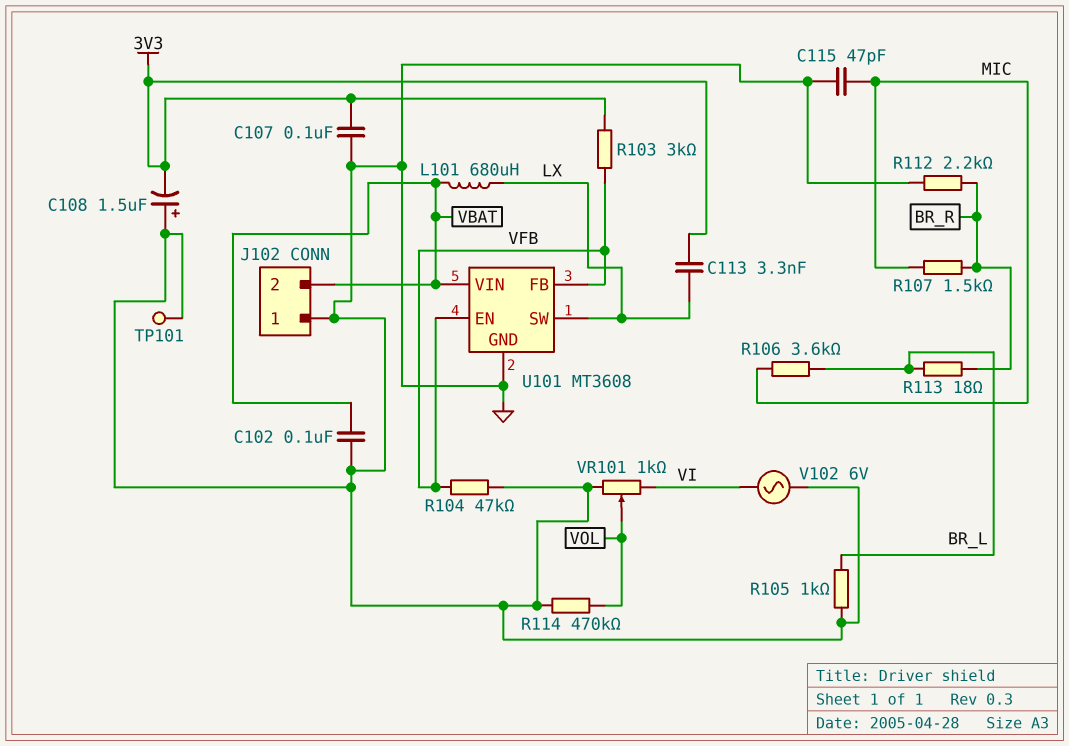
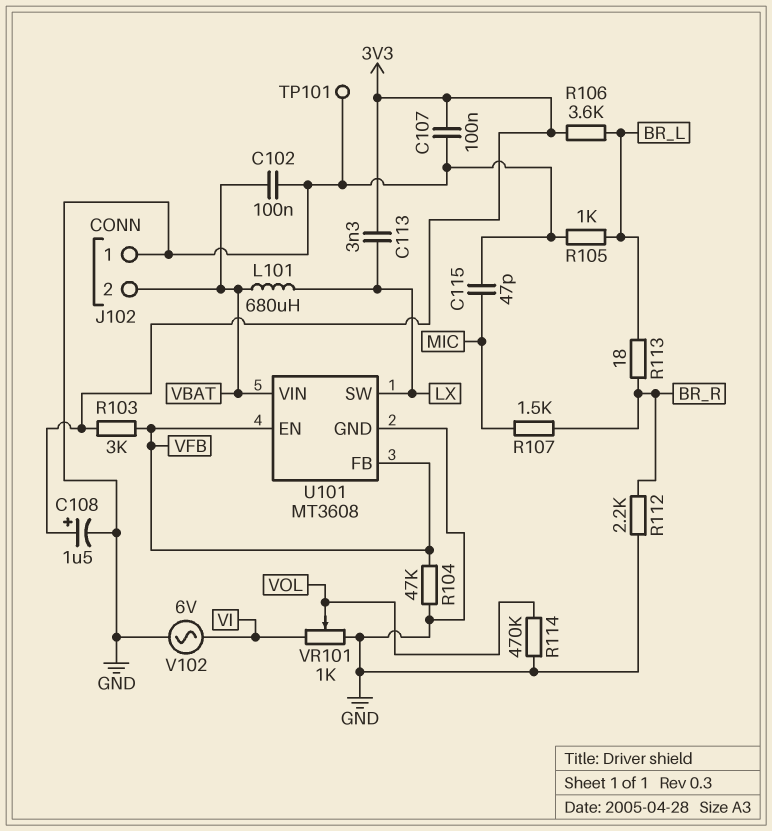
C108: 1.5uF (plus GND, minus 3V3) -> 1.5uF (plus 3V3, minus GND)
R106: 3.6k (BR_L, MIC) -> 3.6k (3V3, BR_L)

